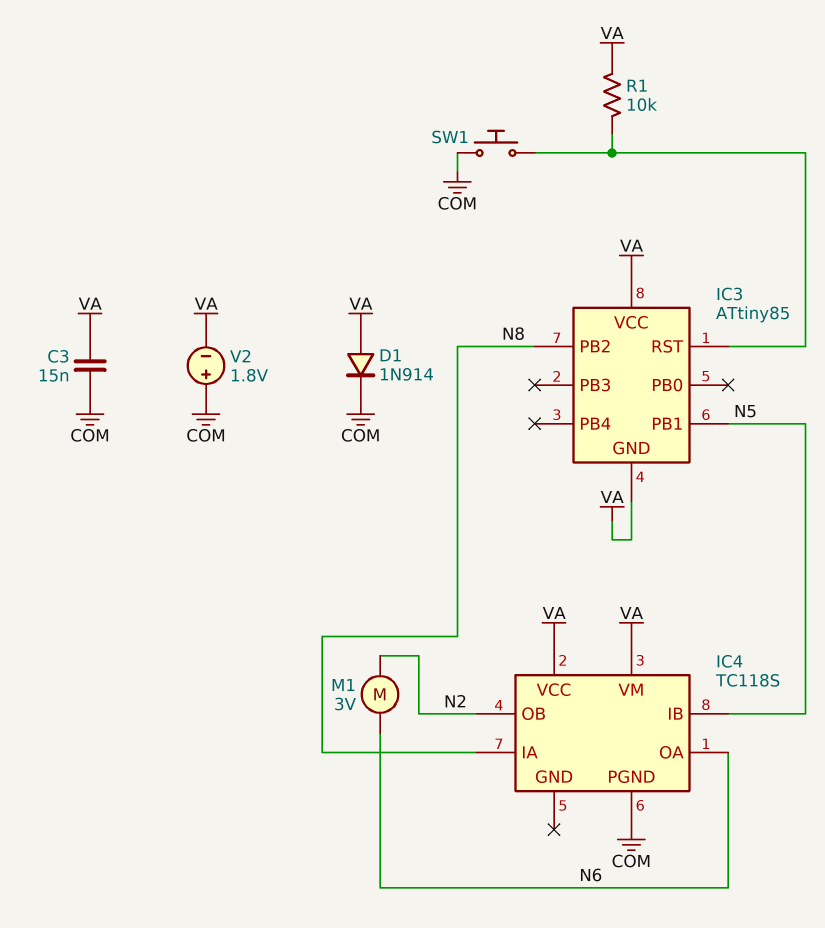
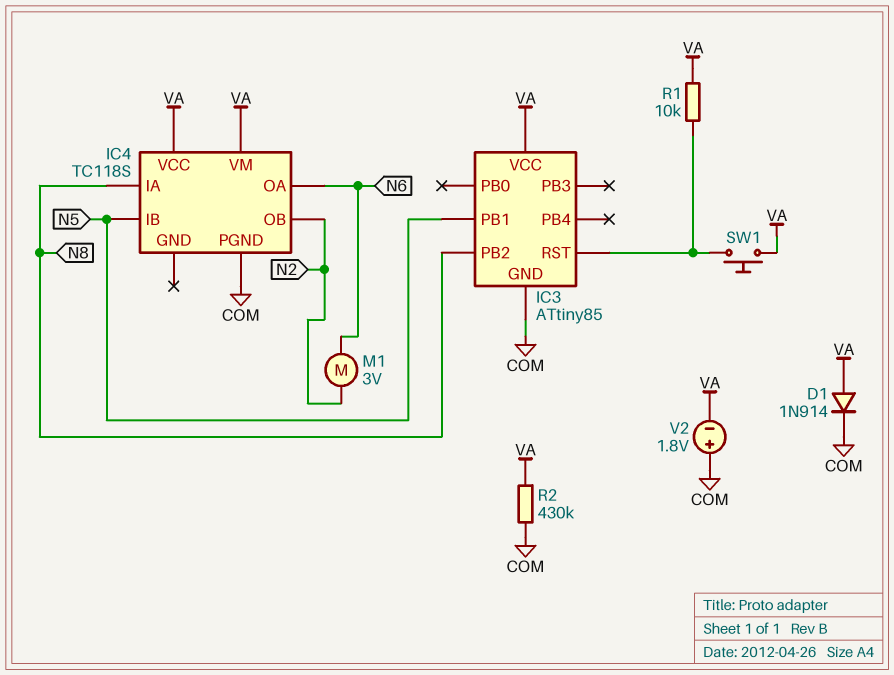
C3: 15nF (COM, VA) -> none
IC3 pin GND: VA -> COM
R2: none -> 430k (COM, VA)
SW1: button (COM, IC3/RST) -> button (IC3/RST, VA)

